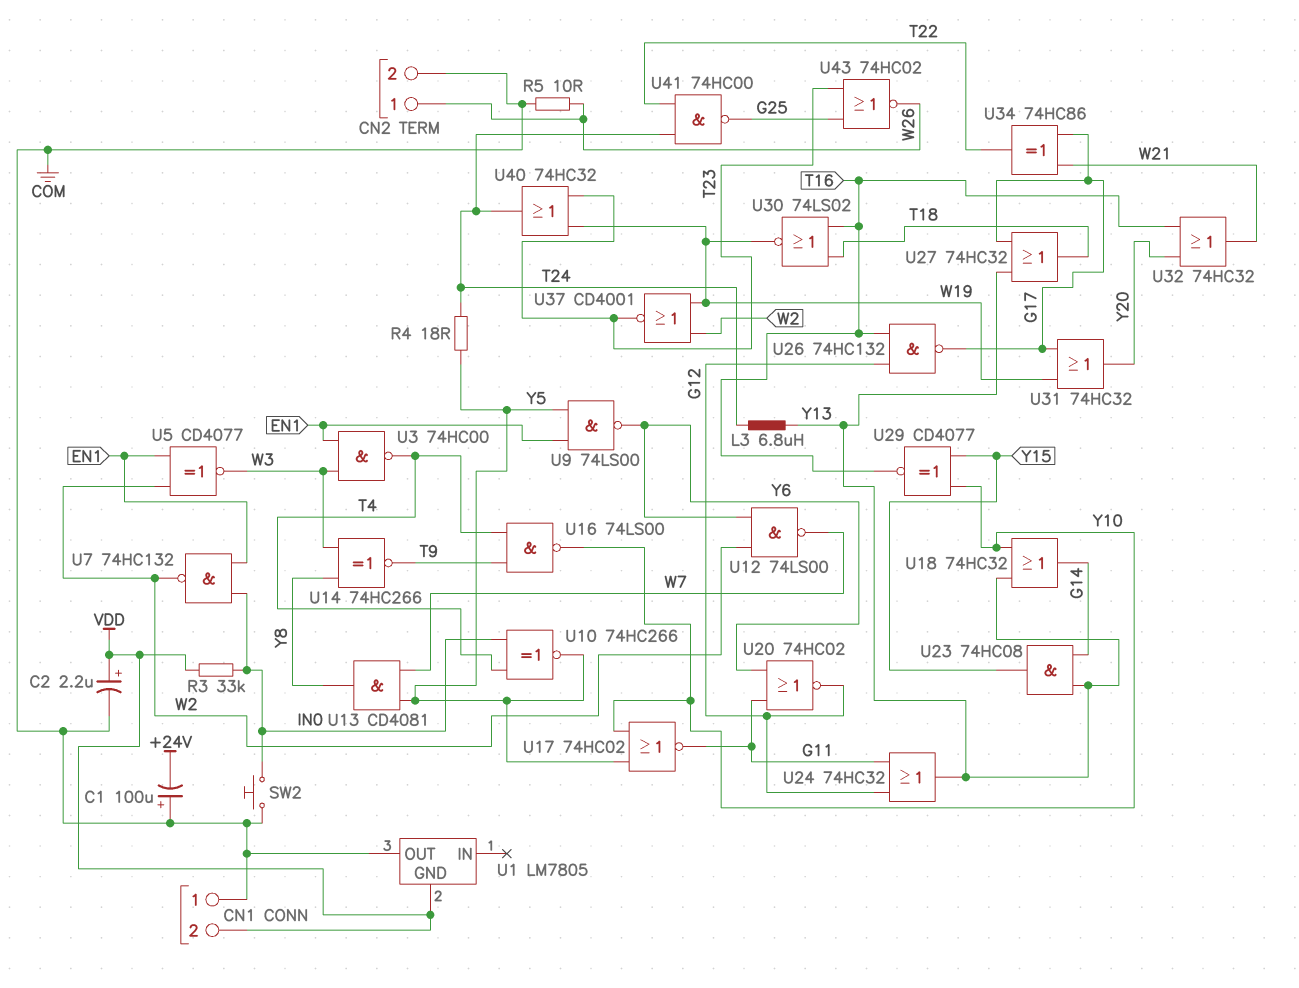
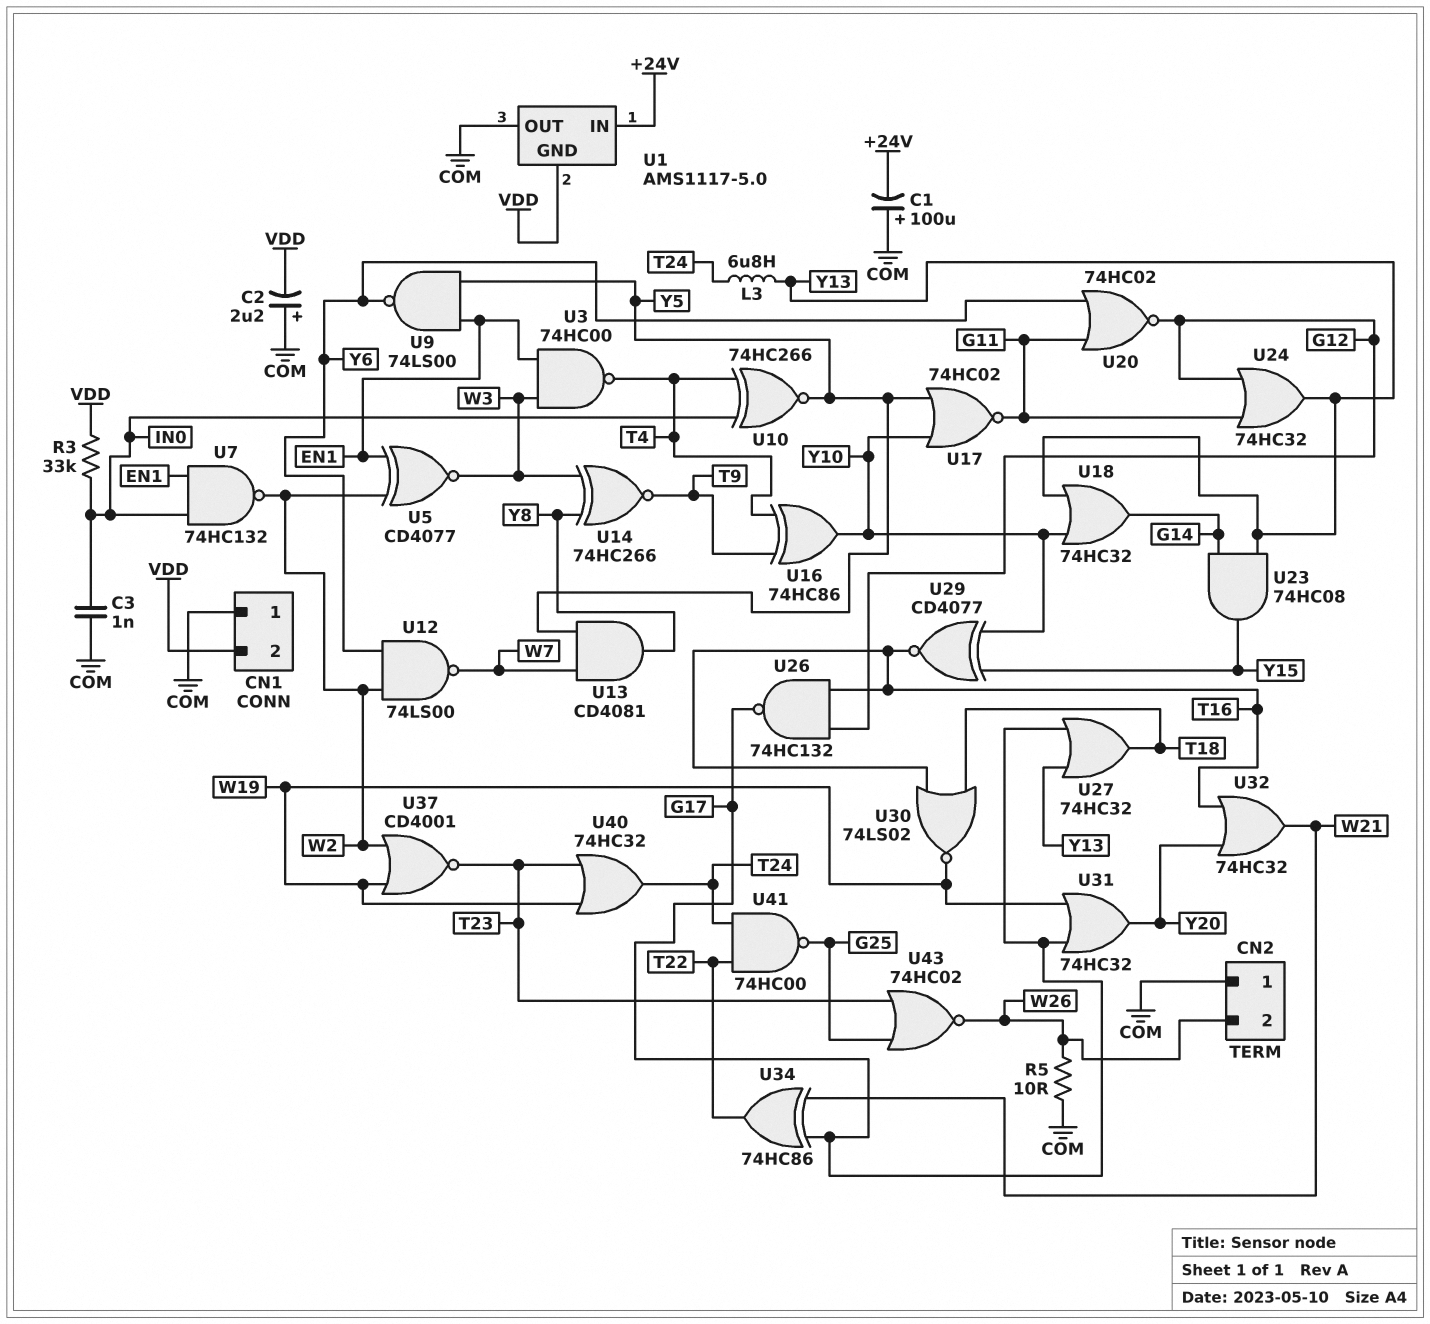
C2: 2.2uF (plus VDD, minus COM) -> 2.2uF (plus COM, minus VDD)
C3: none -> 1nF (COM, IN0)
CN2 pin 1: W26 -> COM
CN2 pin 2: COM -> W26
R4: 18 (T24, Y5) -> none
SW2: button (COM, IN0) -> none
U1: LM7805 -> AMS1117-5.0
U1 pin IN: none -> +24V
U16: NAND 74LS00 (in T4, in T9, out Y10) -> XOR 74HC86 (in T4, in T9, out Y10)

